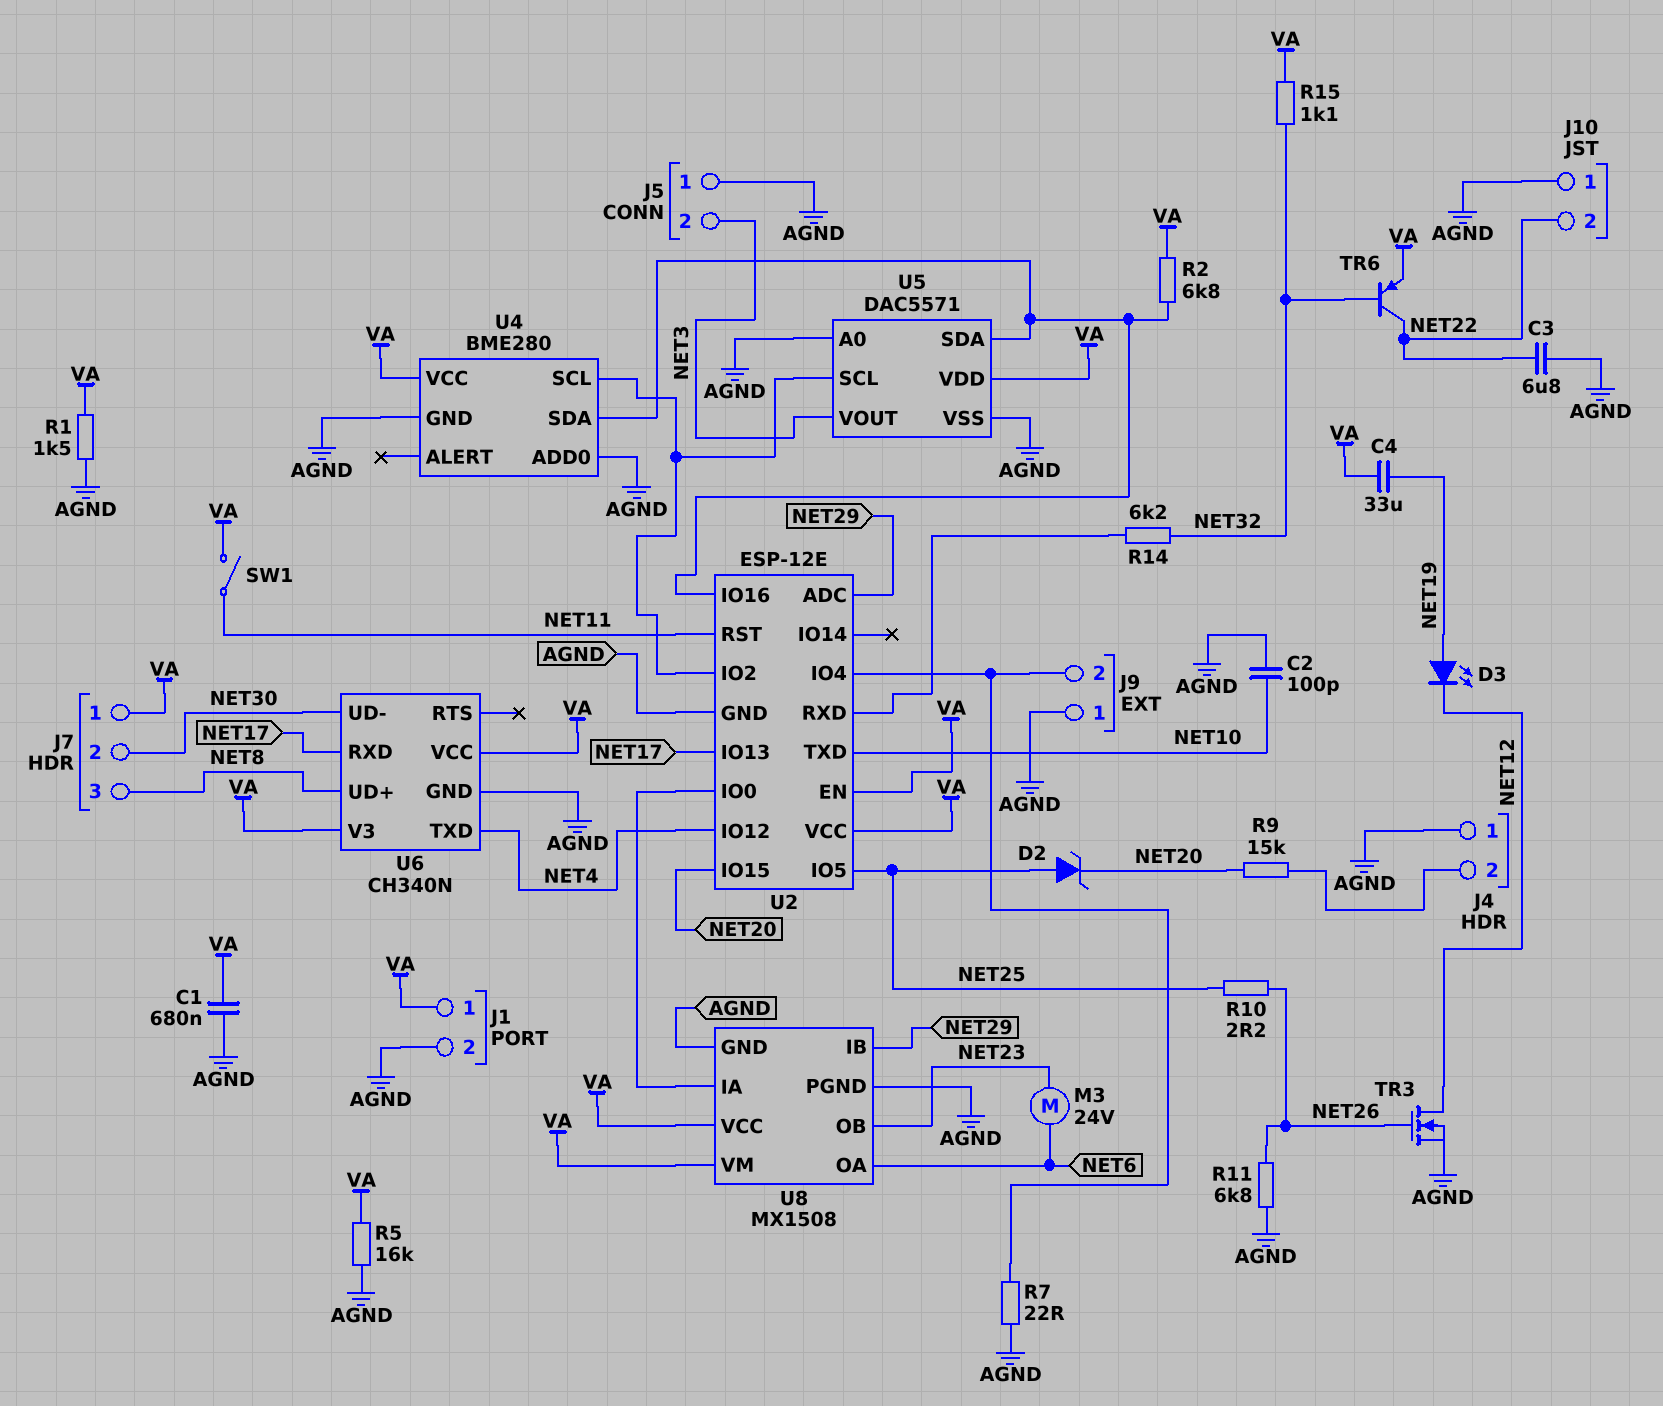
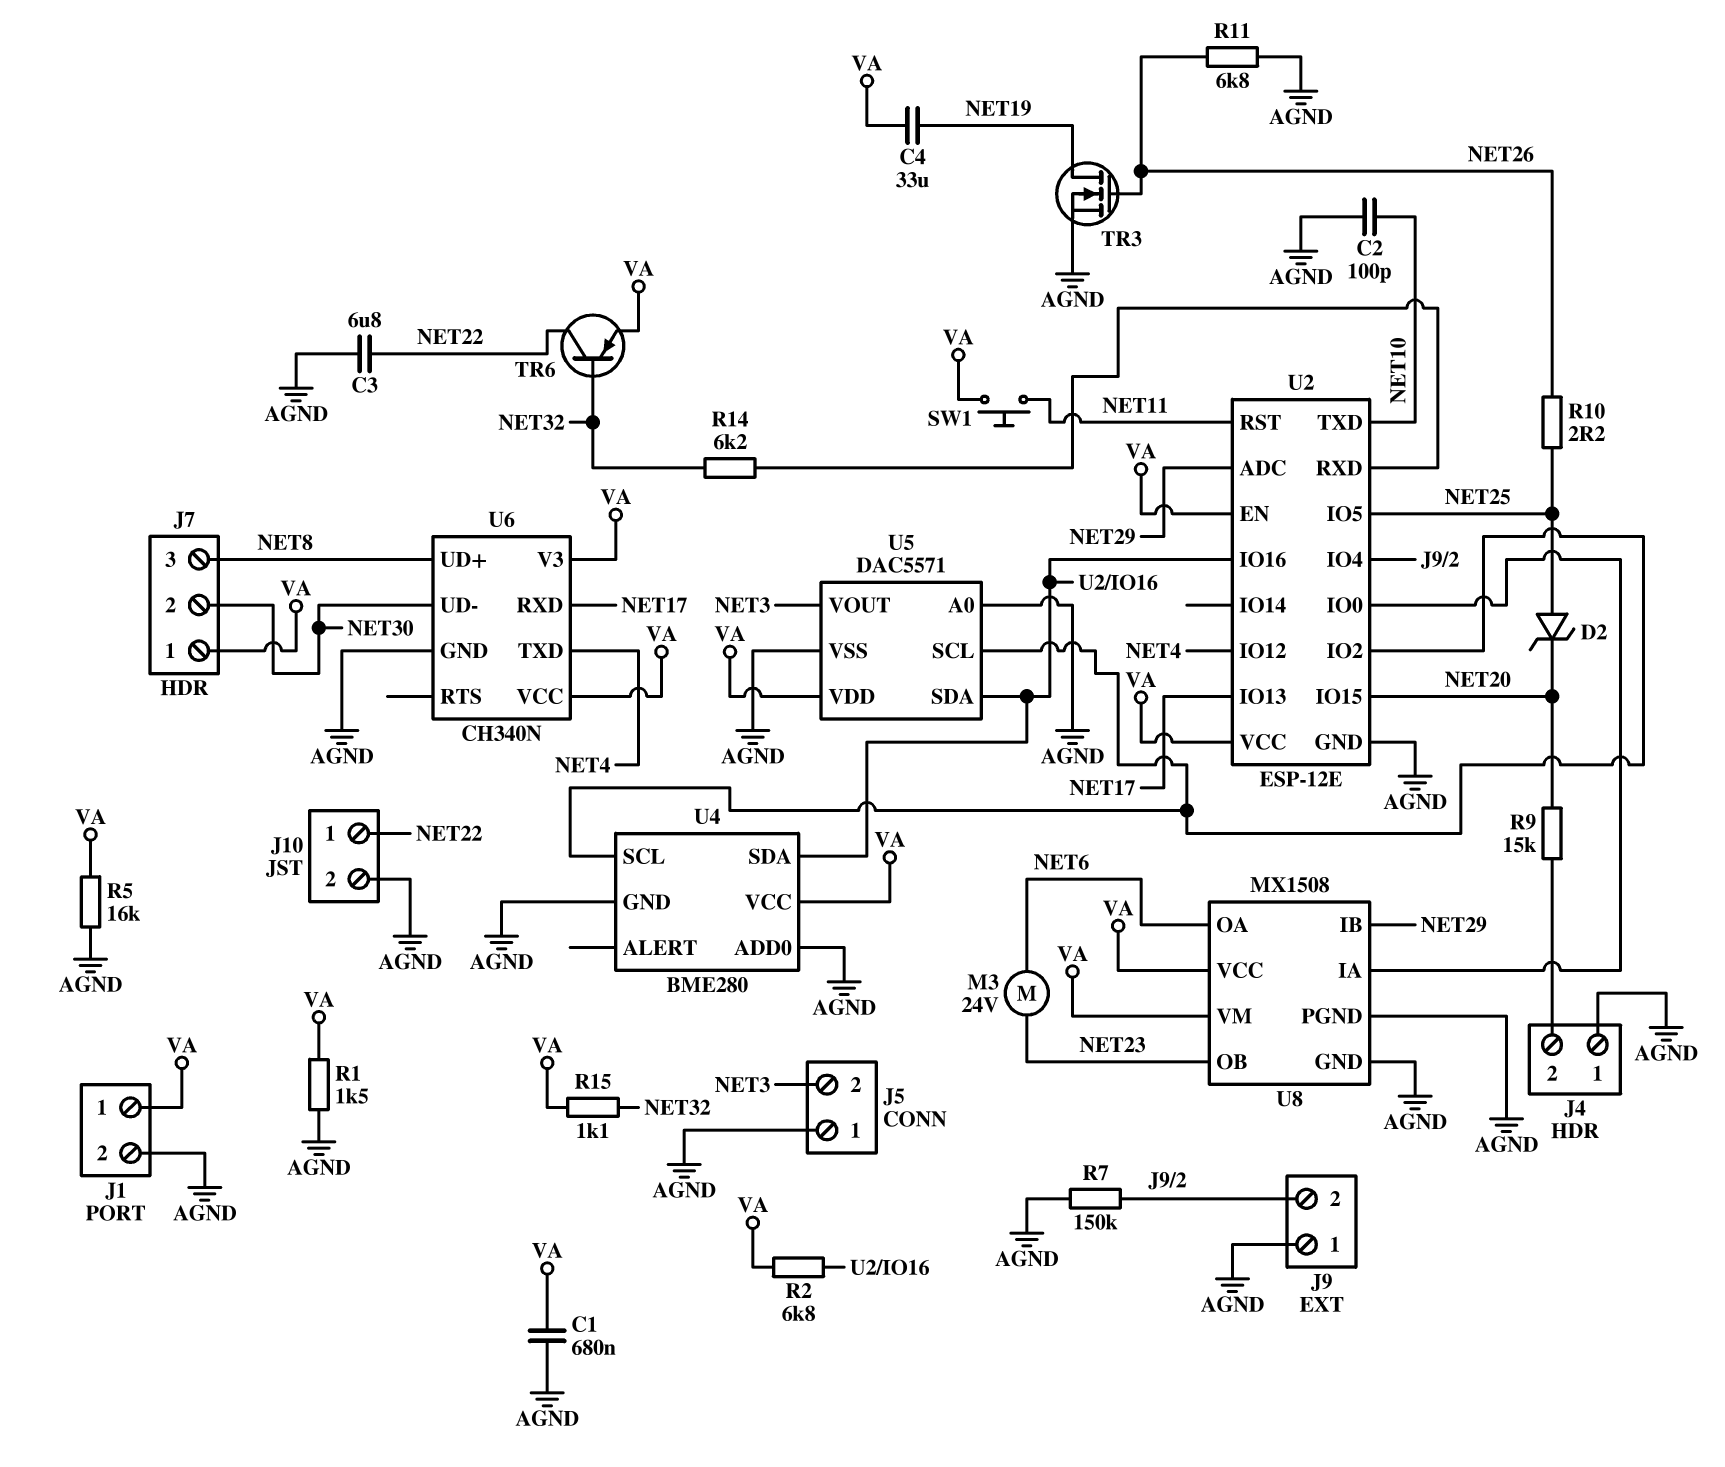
D3: LED (A NET19, K NET12) -> none
J10 pin 1: AGND -> NET22
J10 pin 2: NET22 -> AGND
R7: 22 (AGND, J9/2) -> 150k (AGND, J9/2)
SW1: switch (NET11, VA) -> button (NET11, VA)
TR3: NMOS (G NET26, D NET12, S AGND) -> NMOS (G NET26, D NET19, S AGND)

